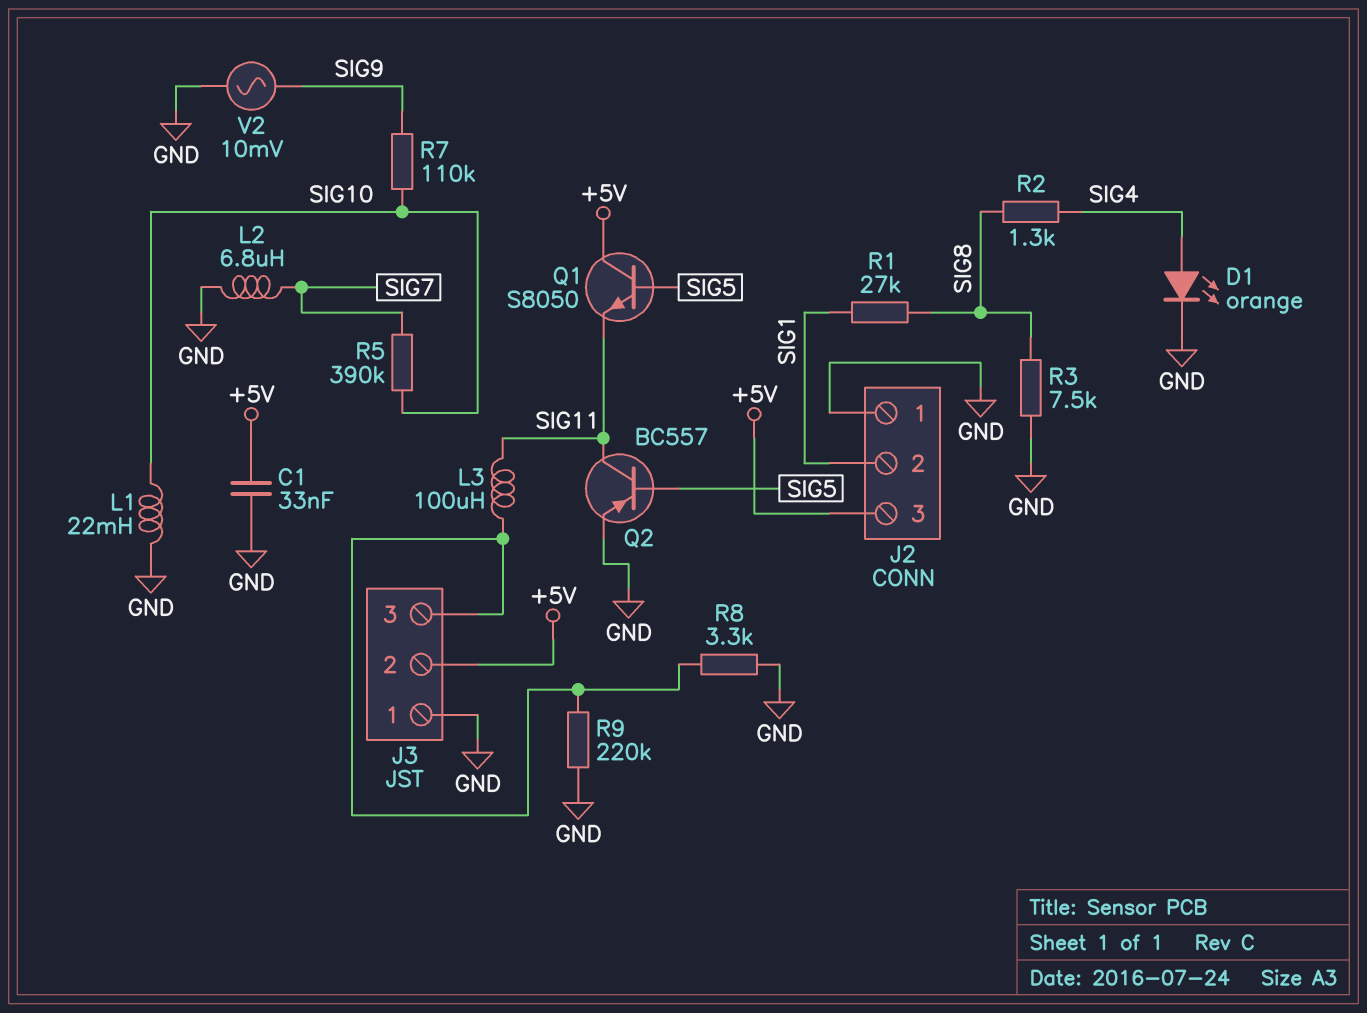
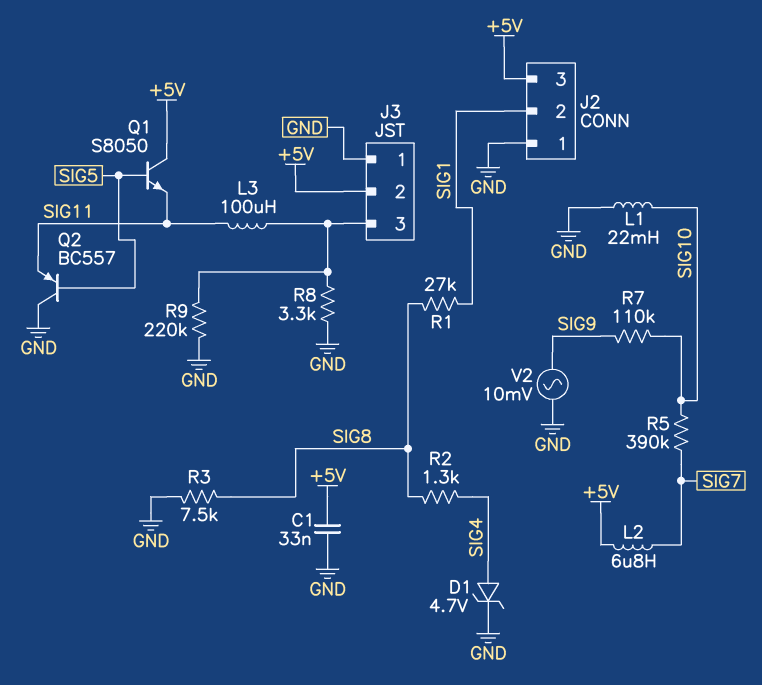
D1: LED orange (A SIG4, K GND) -> zener 4.7V (A SIG4, K GND)
L2: 6.8uH (GND, SIG7) -> 6.8uH (+5V, SIG7)
Q2: PNP BC557 (B SIG5, C SIG11, E GND) -> PNP BC557 (B SIG5, C GND, E SIG11)

